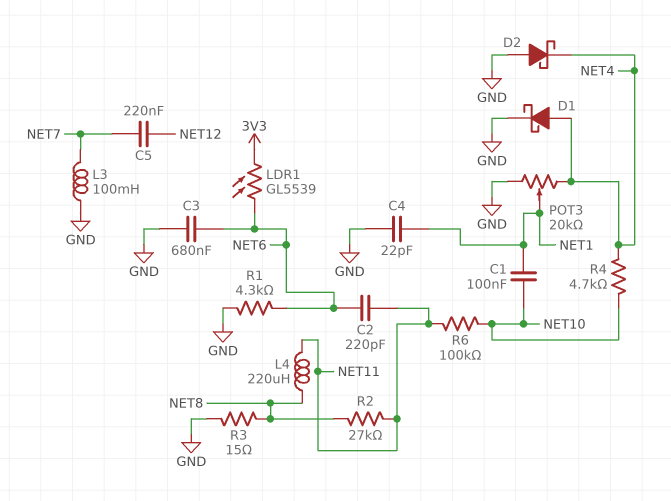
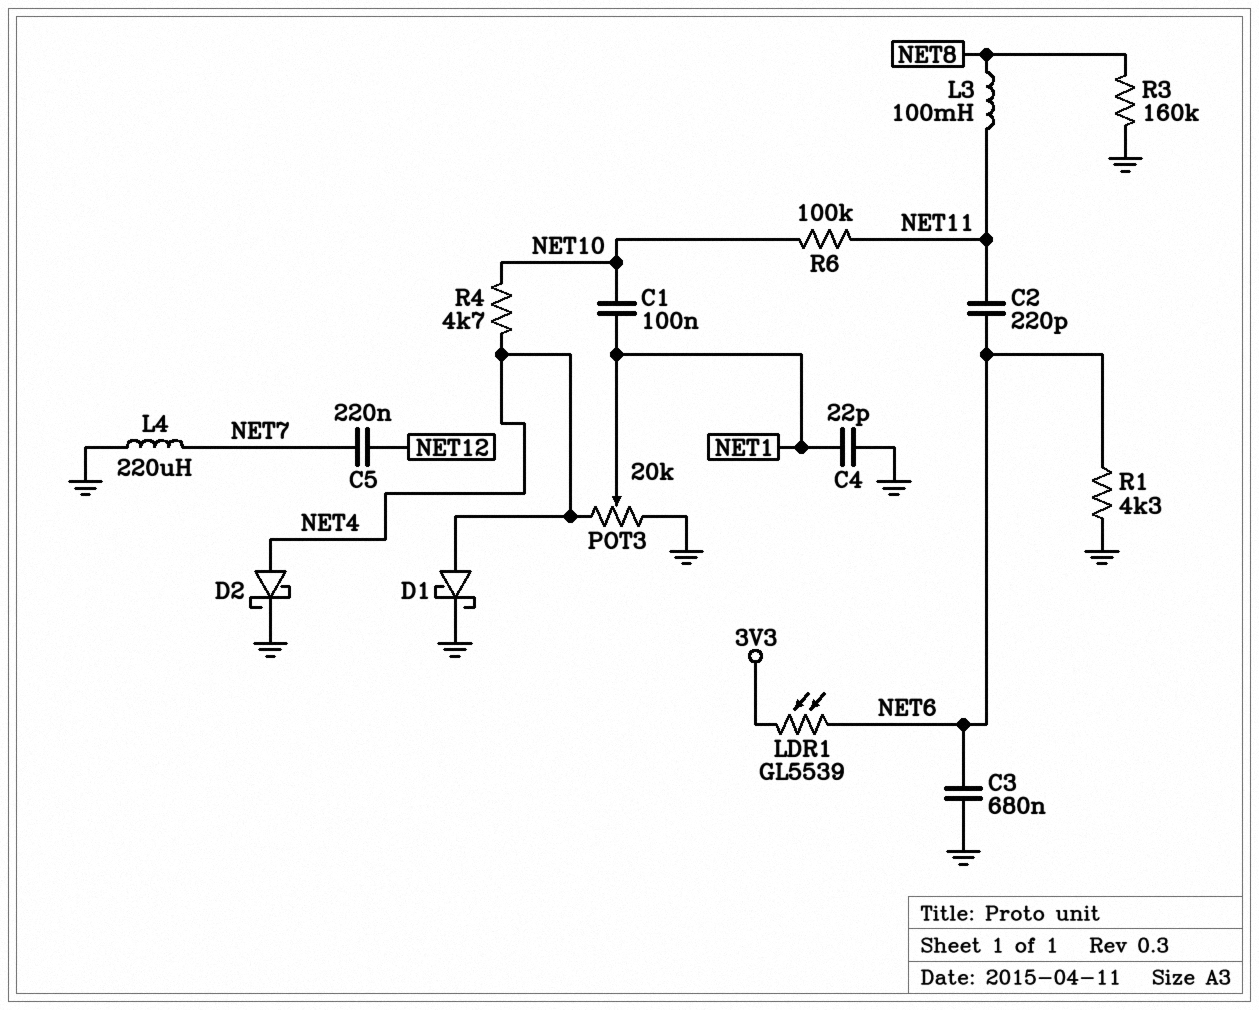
D2: schottky (A GND, K NET4) -> schottky (A NET4, K GND)
L3: 100mH (GND, NET7) -> 100mH (NET8, NET11)
L4: 220uH (NET8, NET11) -> 220uH (GND, NET7)
R2: 27k (NET8, NET11) -> none
R3: 15 (GND, NET8) -> 160k (GND, NET8)

